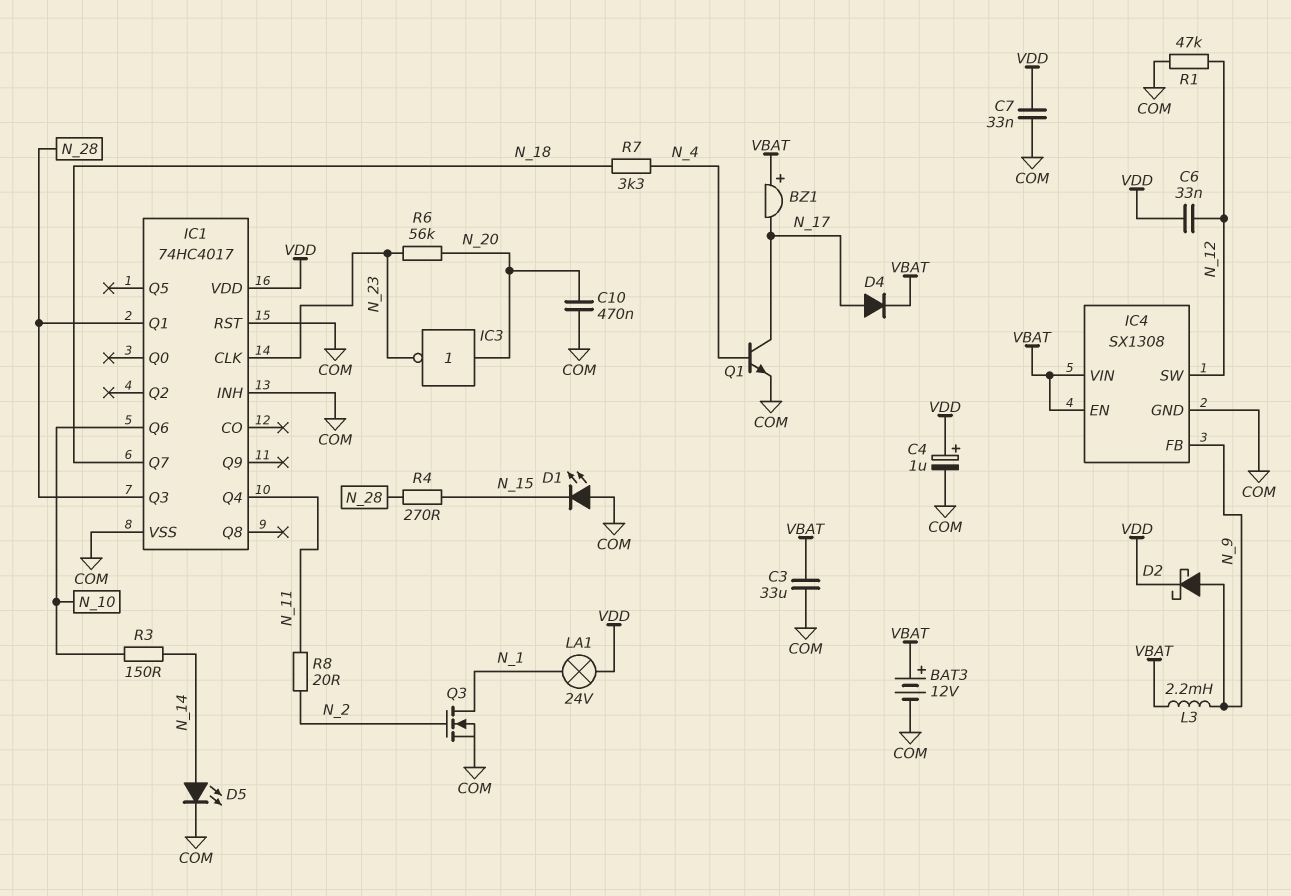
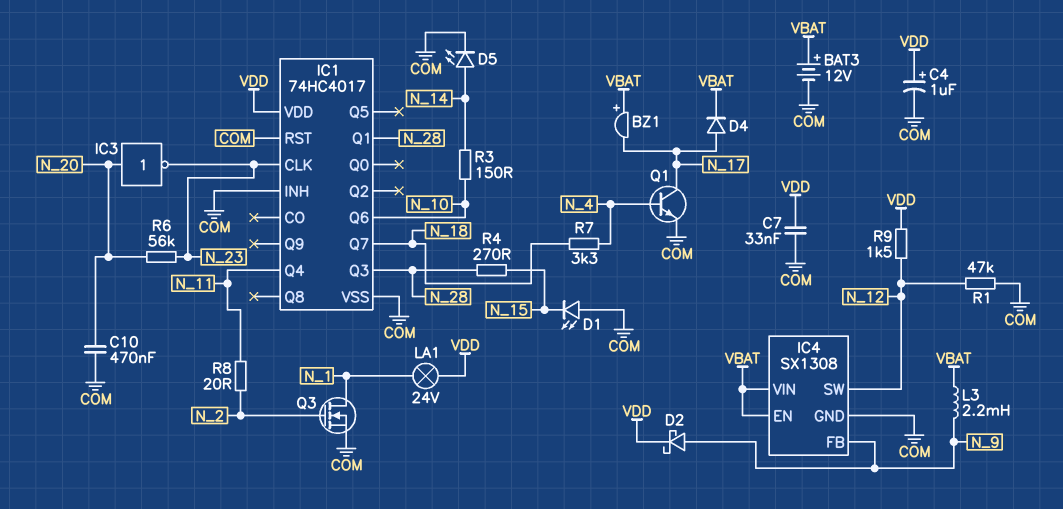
C3: 33uF (COM, VBAT) -> none
C6: 33nF (N_12, VDD) -> none
R9: none -> 1.5k (N_12, VDD)

